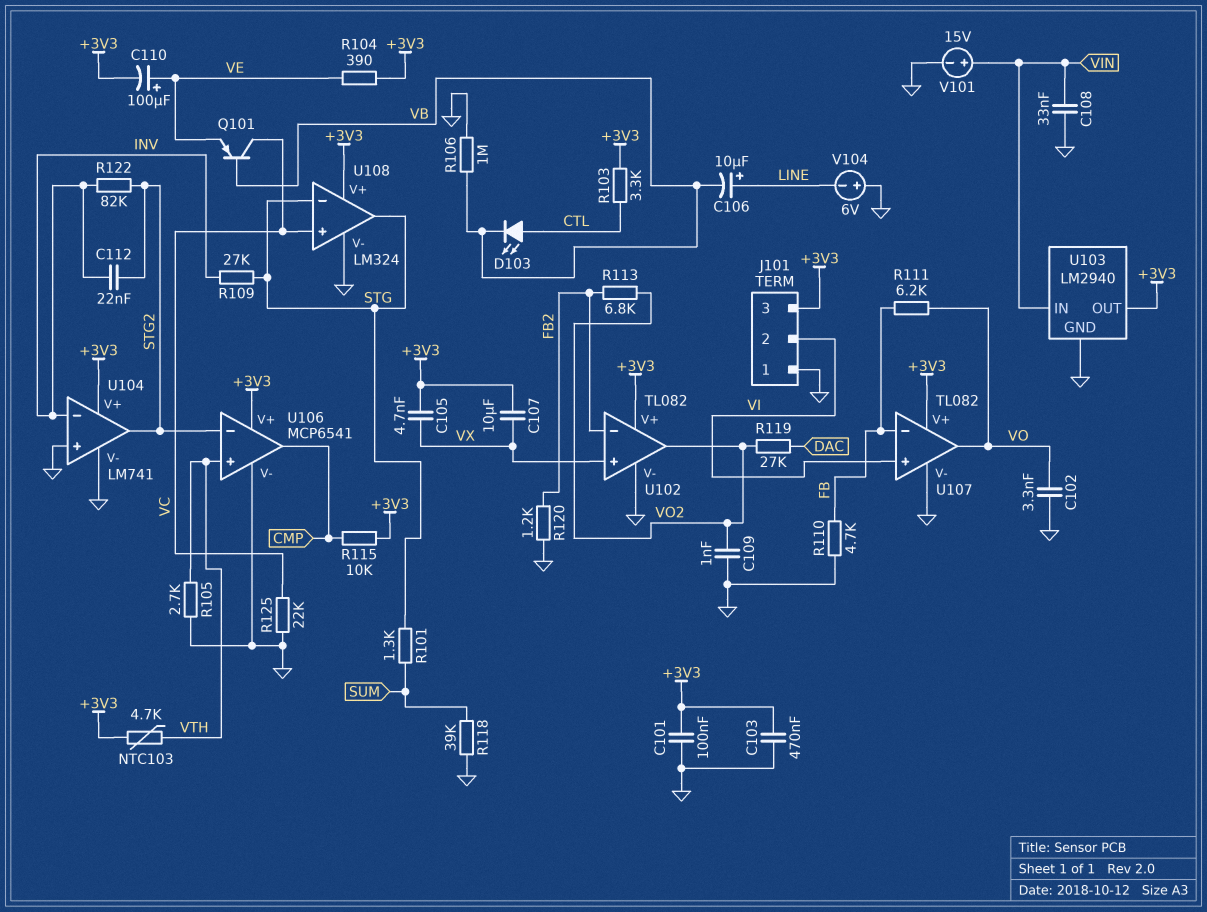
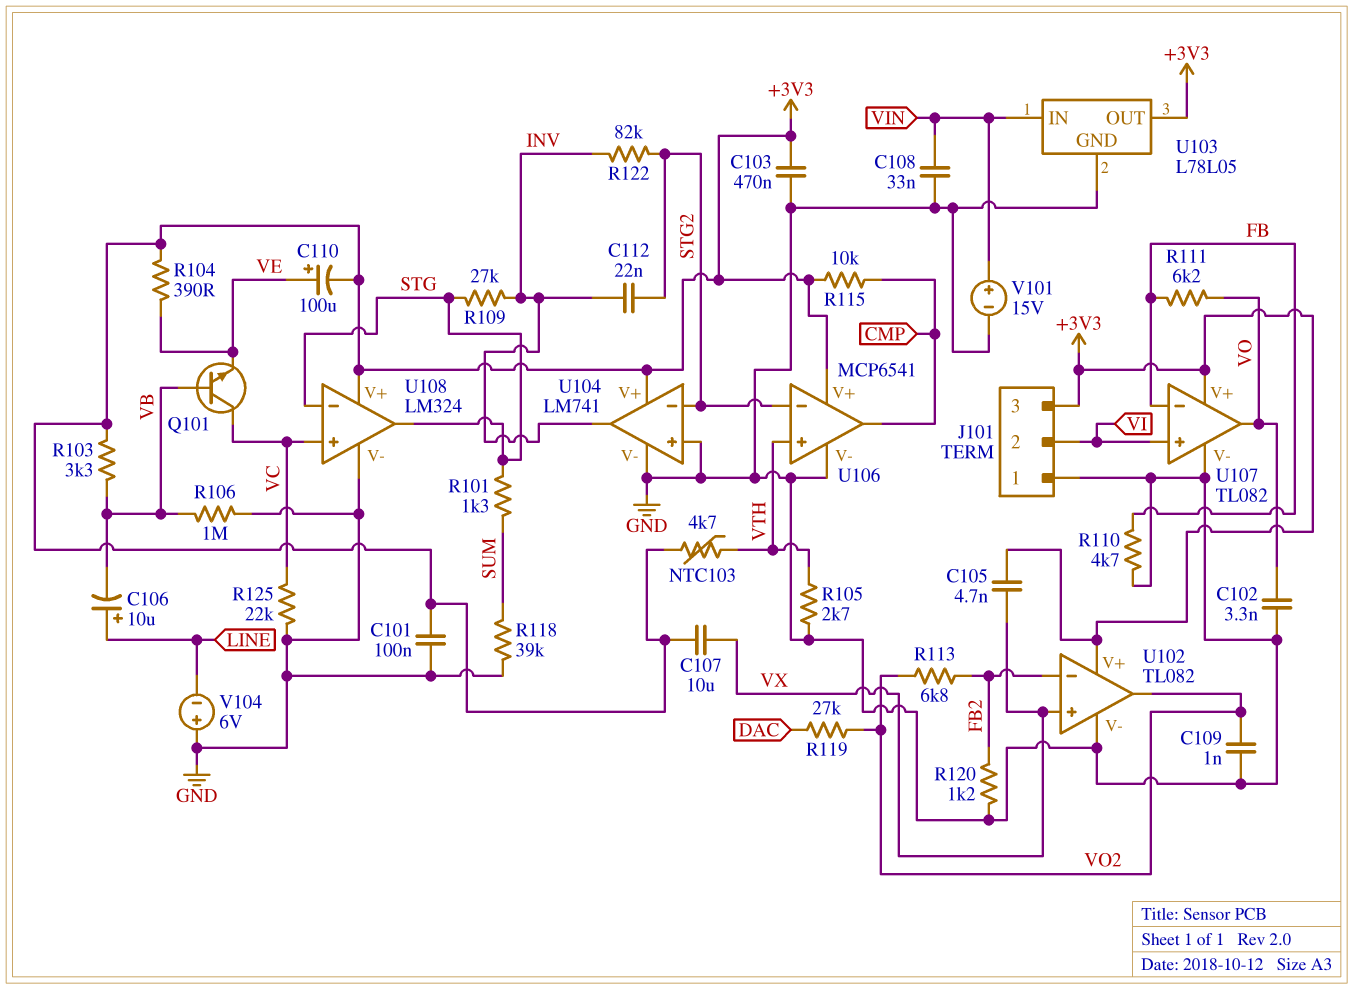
D103: LED (A CTL, K VB) -> none
Q101: PNP (B VB, C VC, E VE) -> NPN (B VB, C VC, E VE)
R103: 3.3k (+3V3, CTL) -> 3.3k (+3V3, VB)
U103: LM2940 -> L78L05
U104 pin in-: INV -> STG2
U104 pin out: STG2 -> INV

